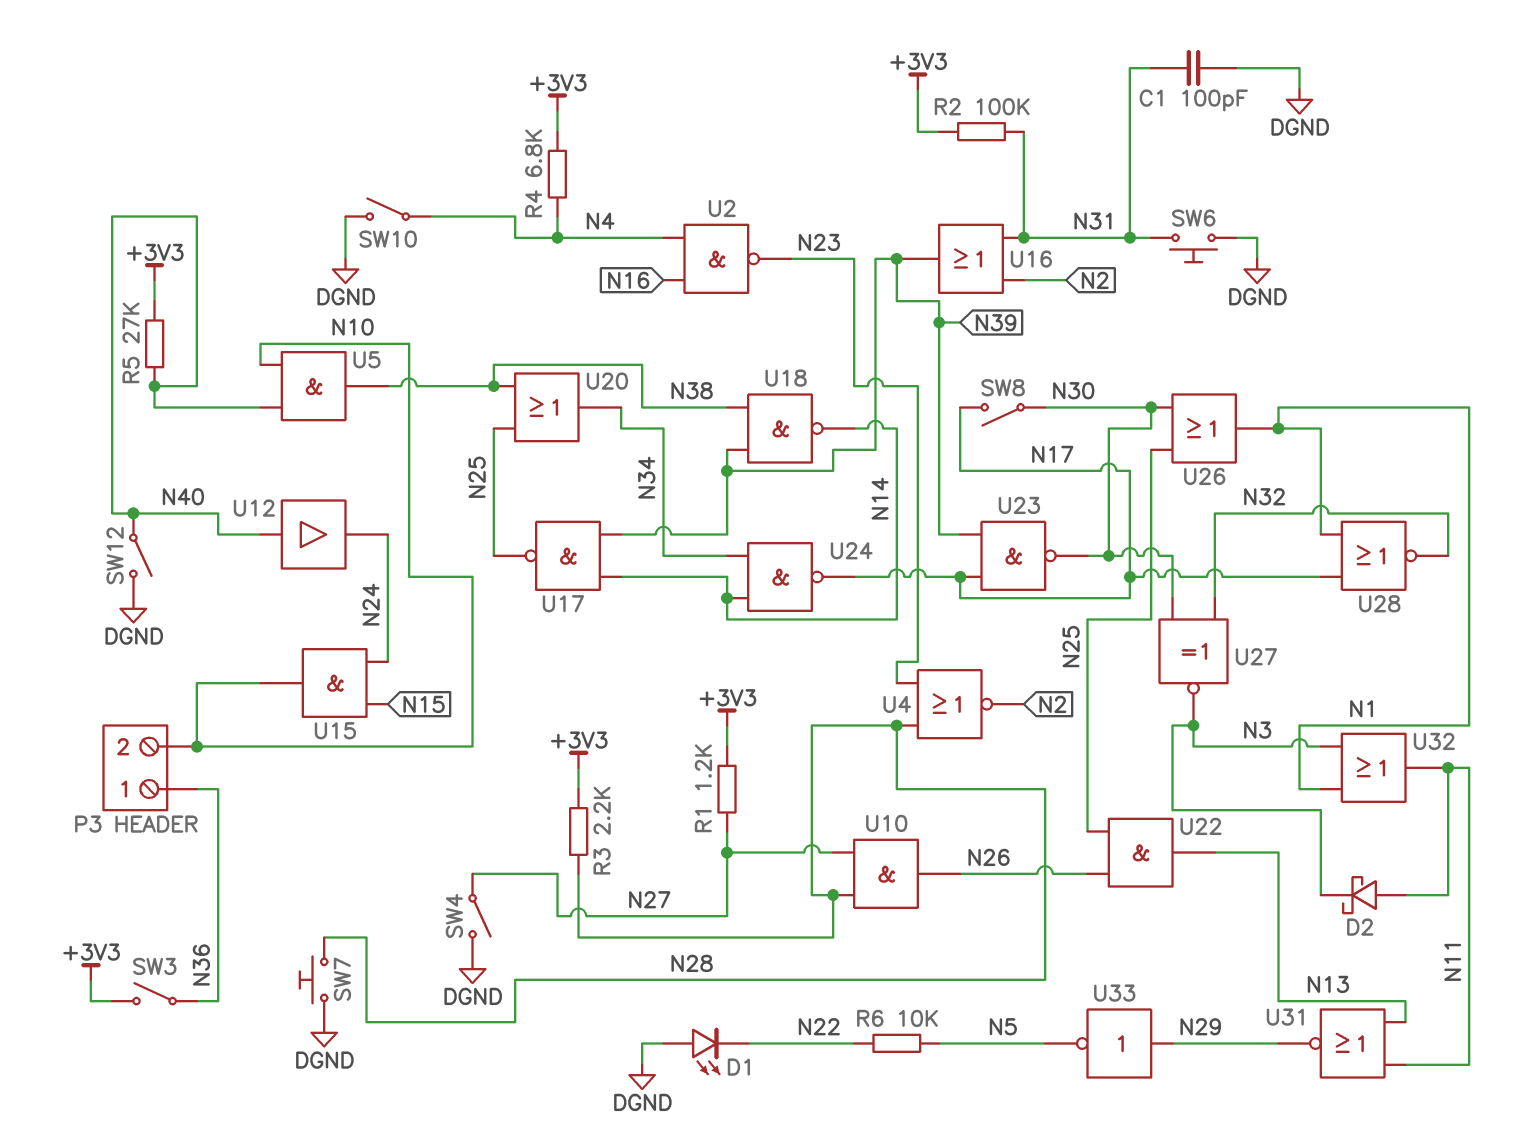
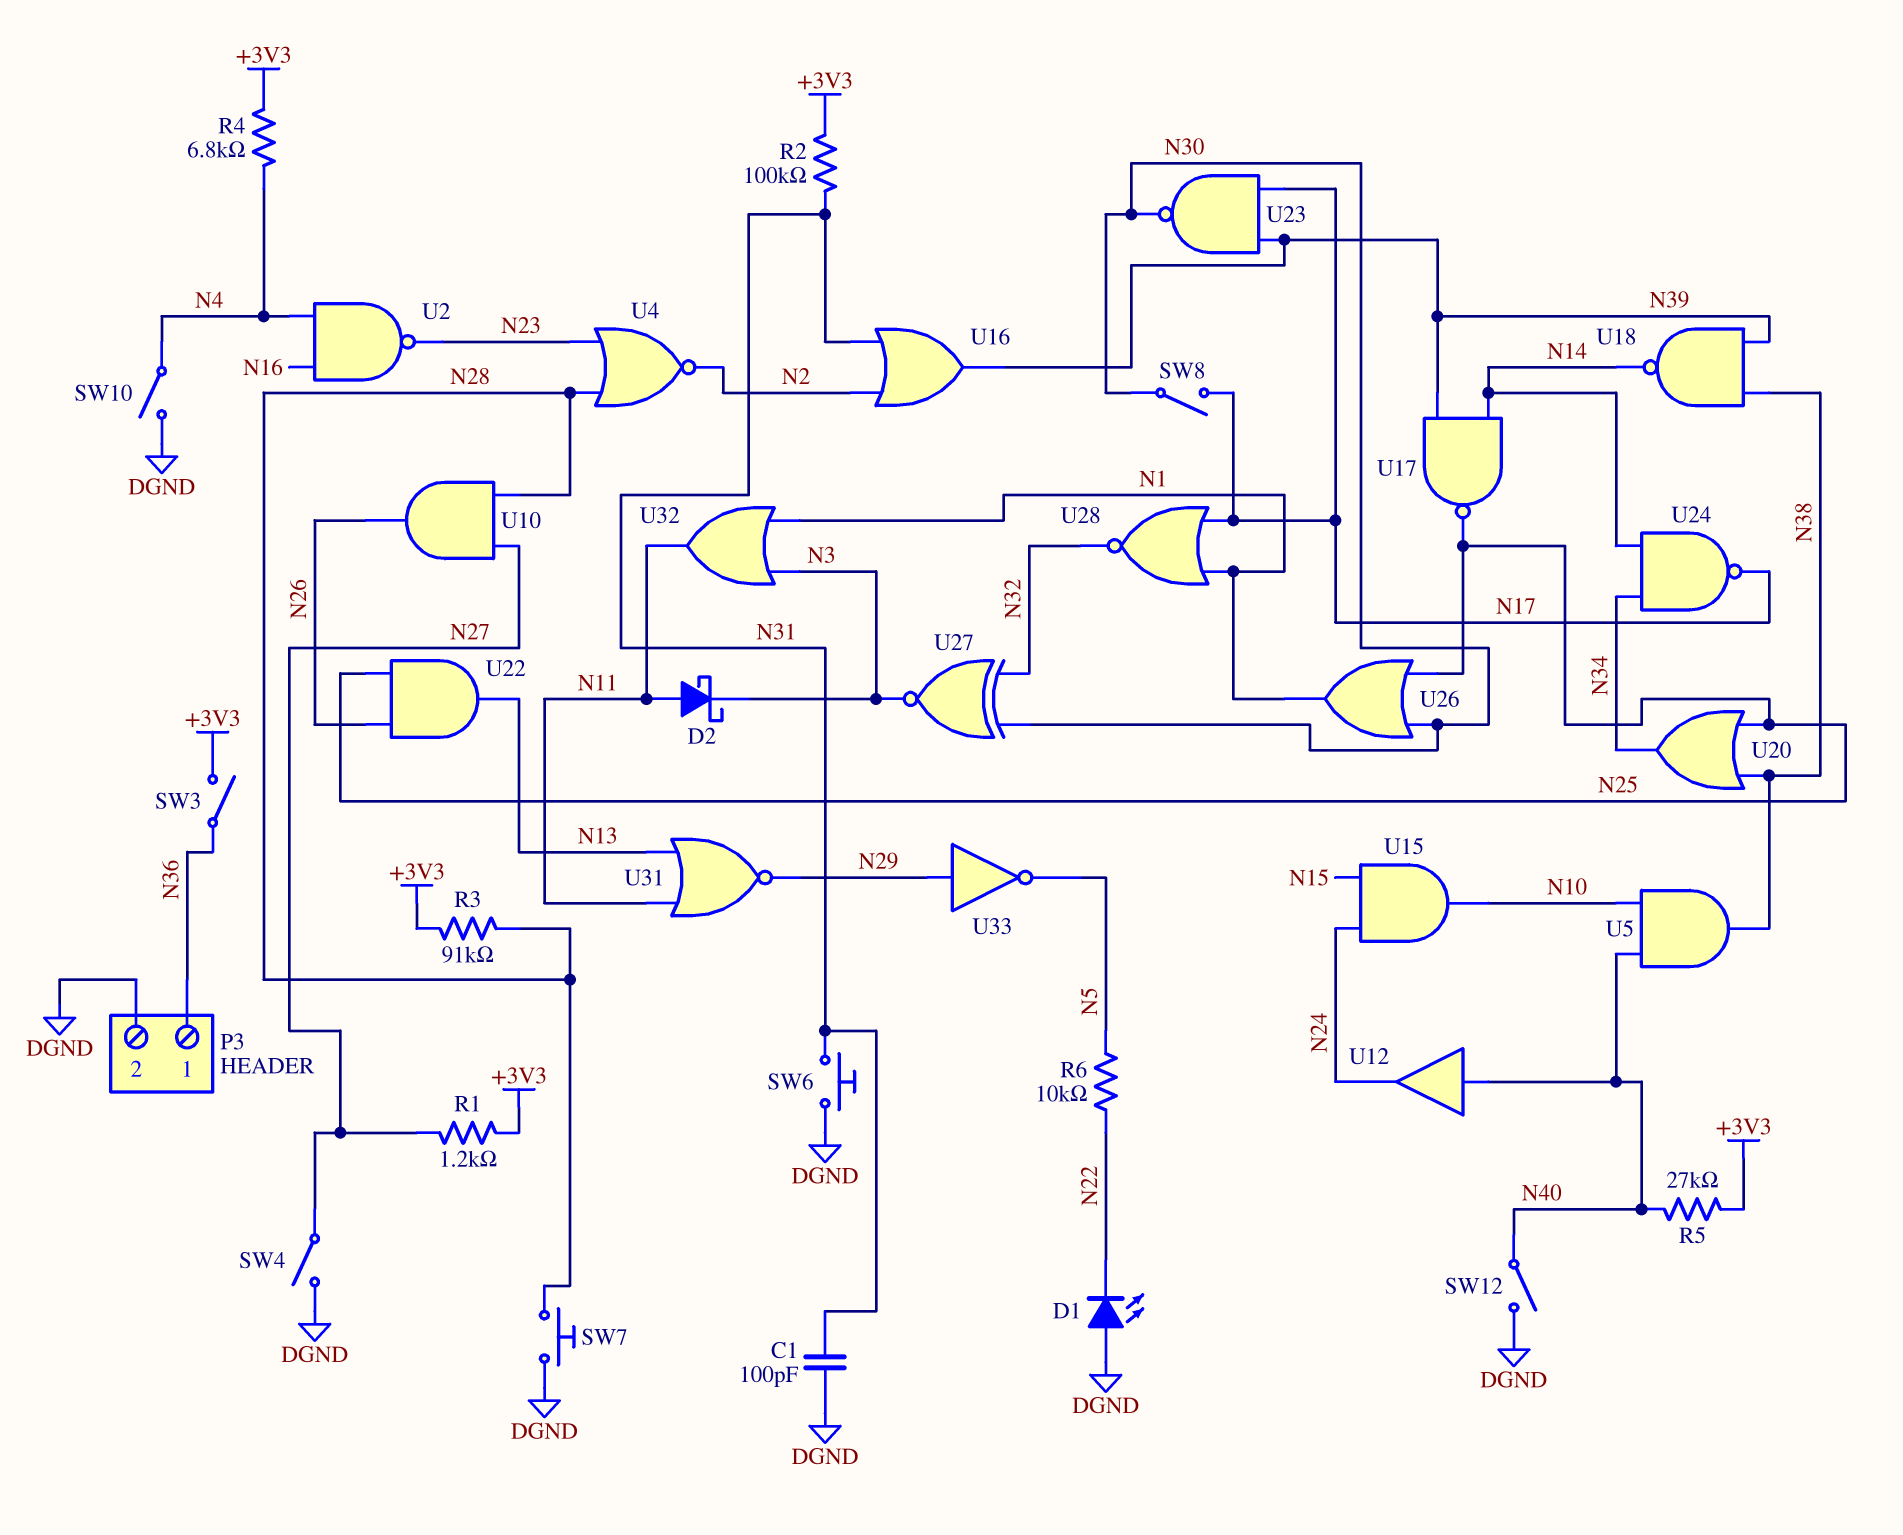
P3 pin 2: N10 -> DGND
R3: 2.2k (+3V3, N28) -> 91k (+3V3, N28)

